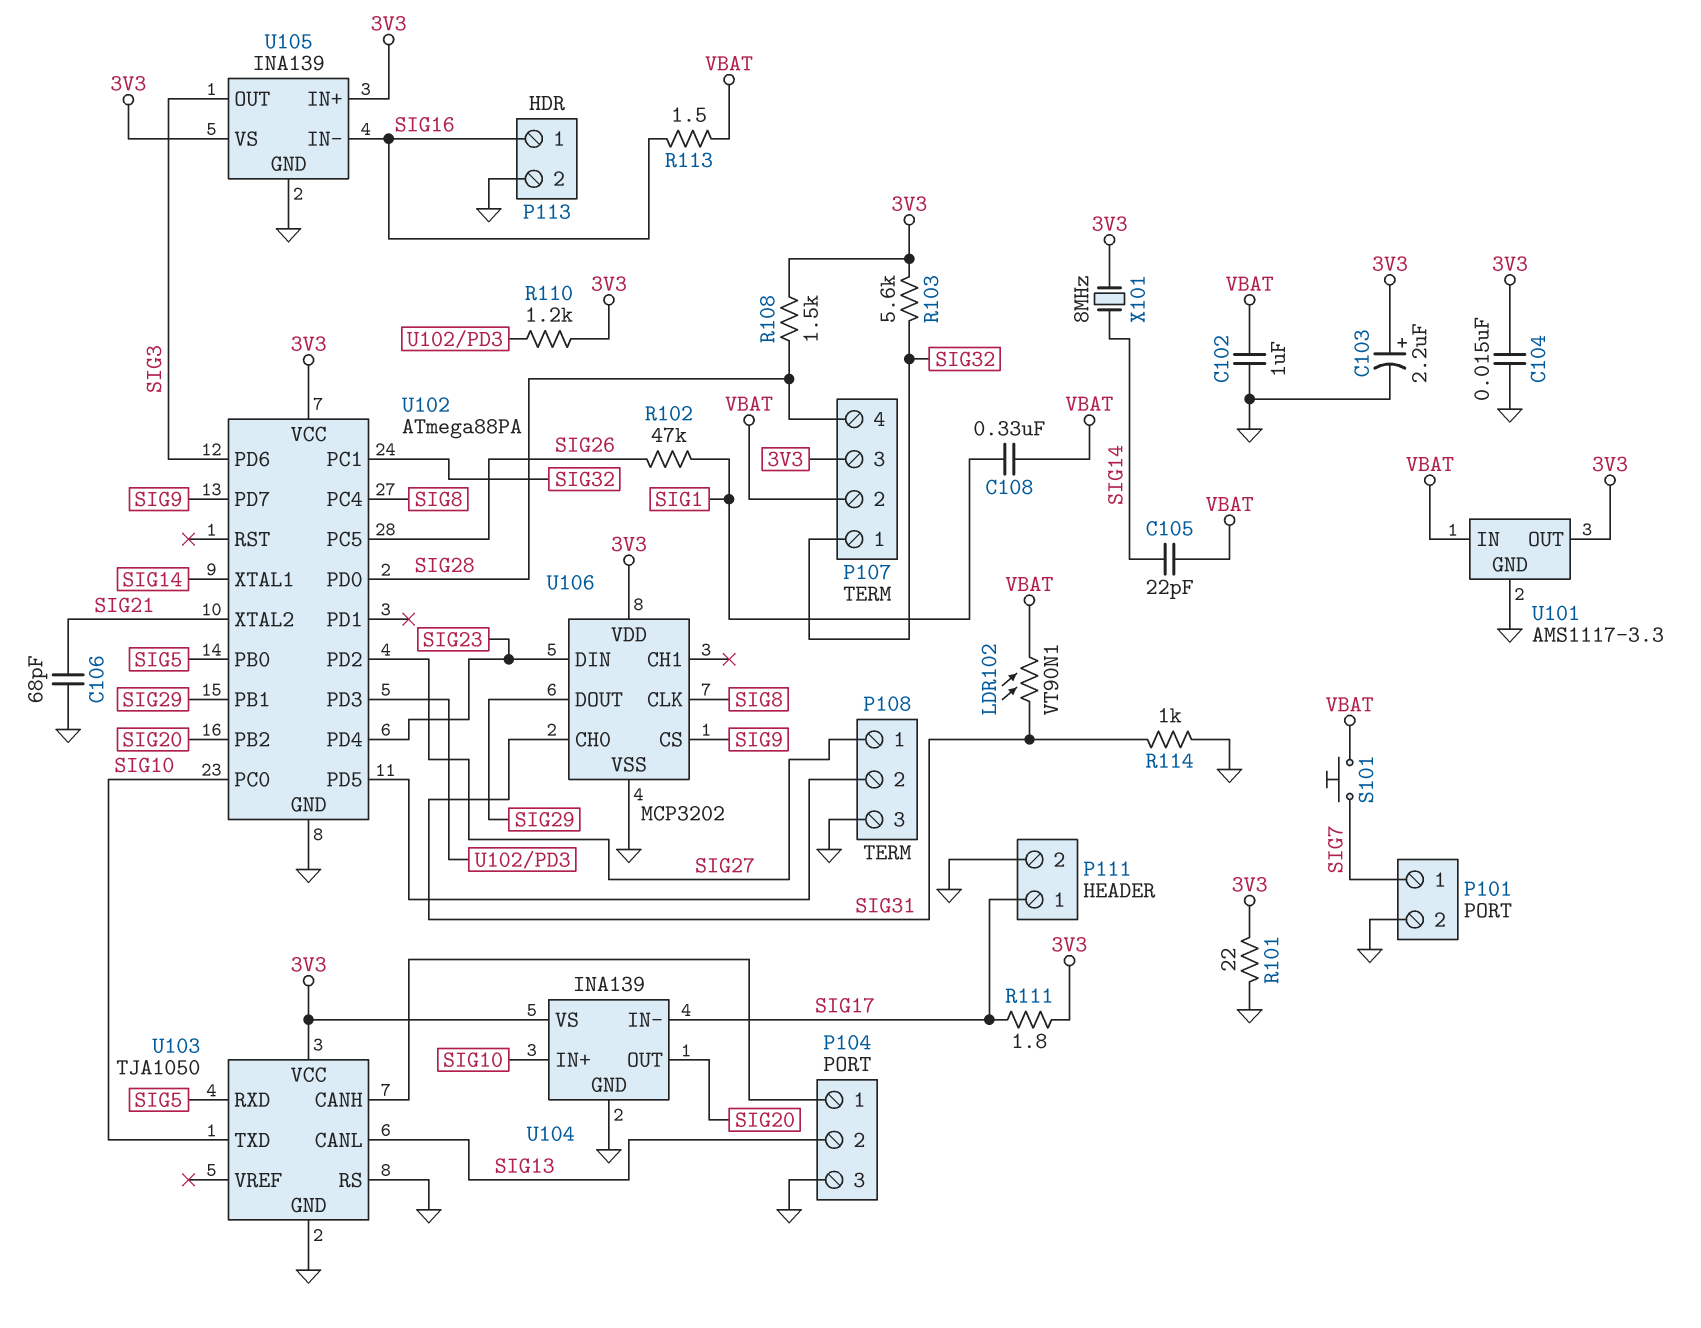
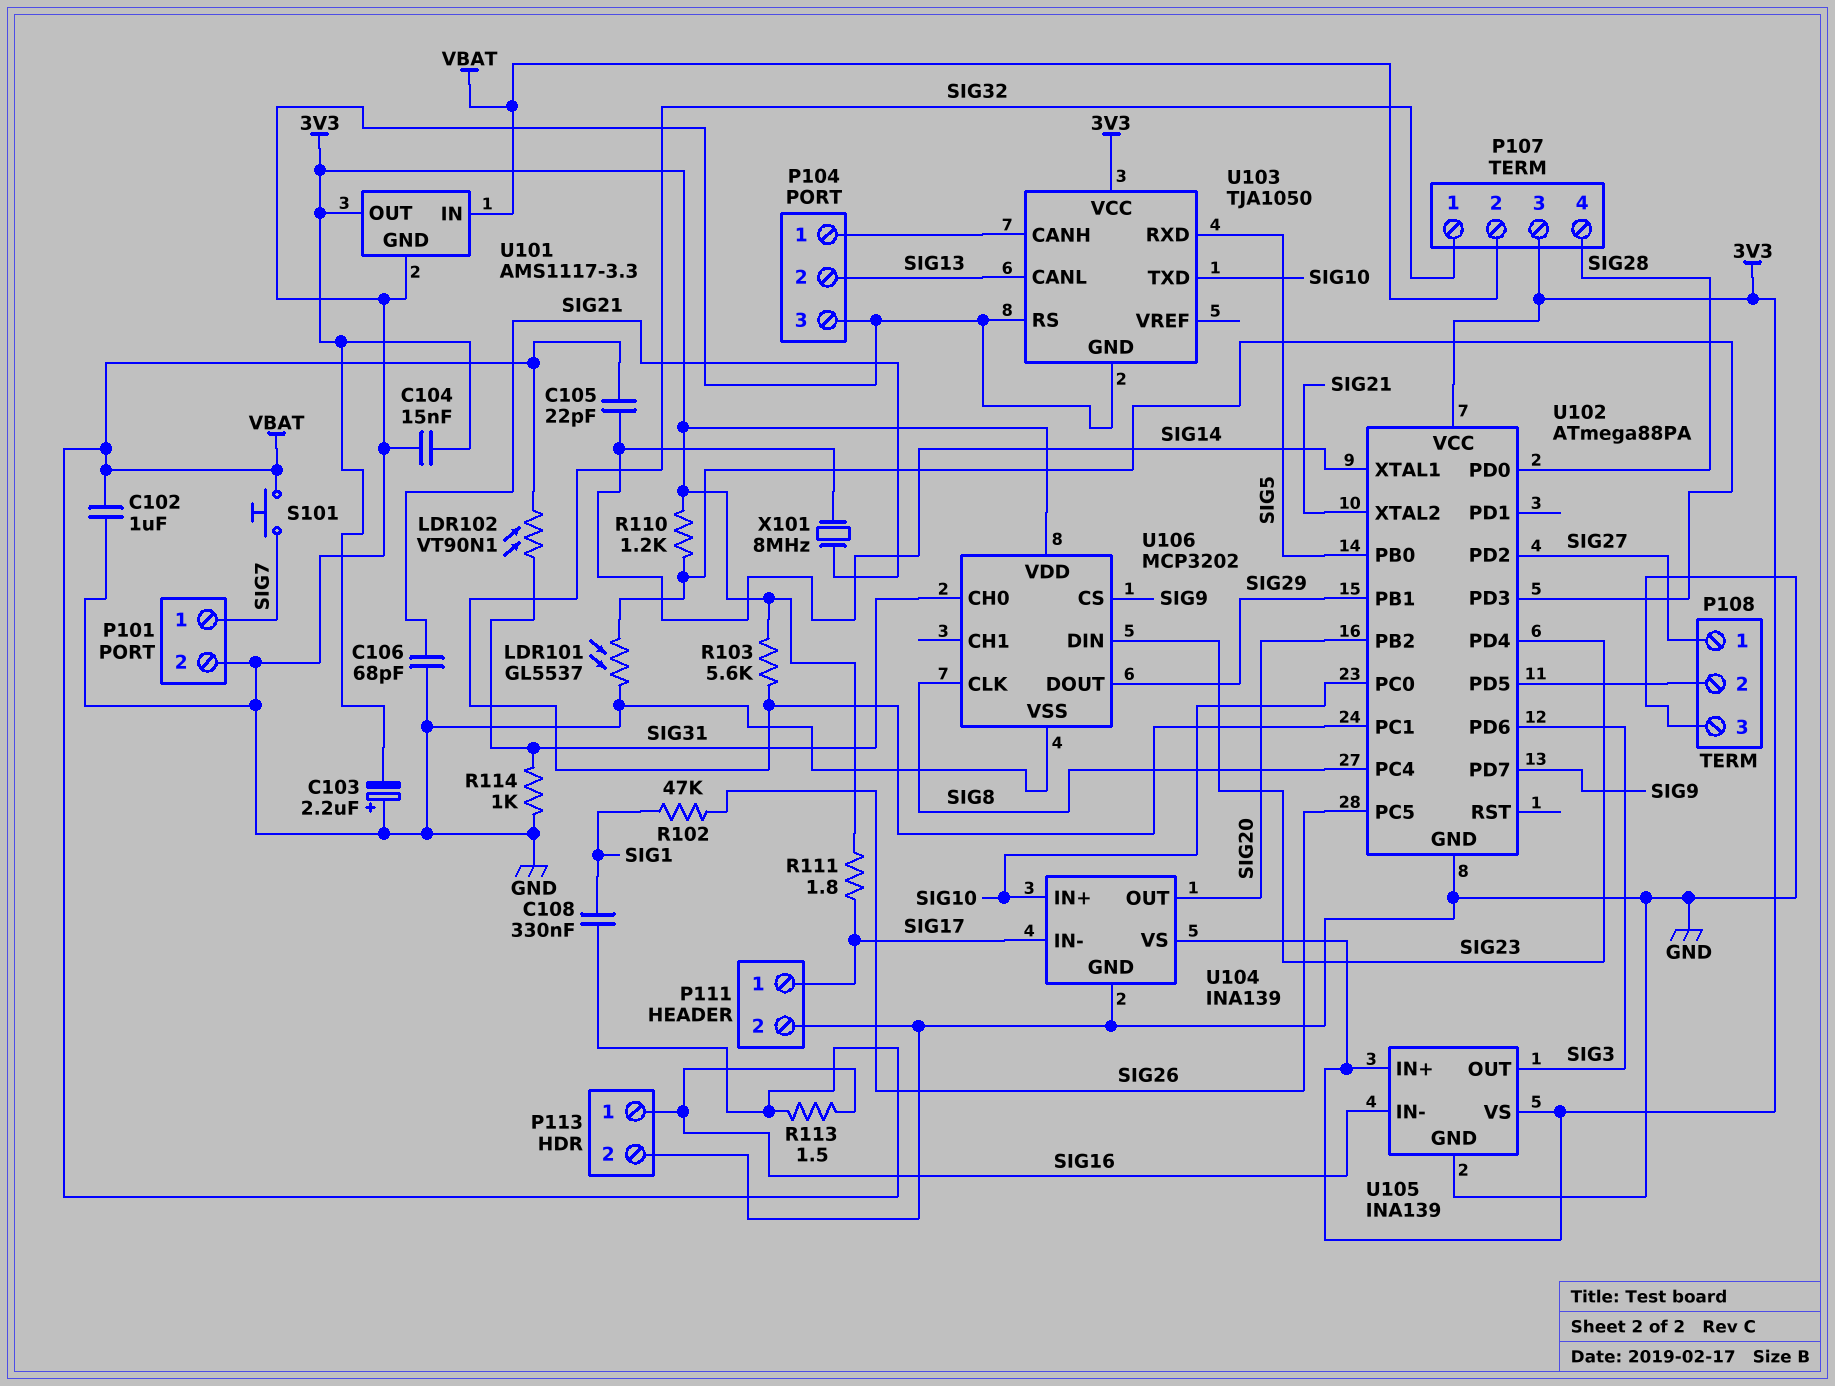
C103: 2.2uF (plus 3V3, minus GND) -> 2.2uF (plus GND, minus 3V3)
LDR101: none -> GL5537 (GND, U102/PD3)
R101: 22 (3V3, GND) -> none
R108: 1.5k (3V3, SIG28) -> none
X101: 8MHz (3V3, SIG14) -> 8MHz (SIG14, SIG21)

